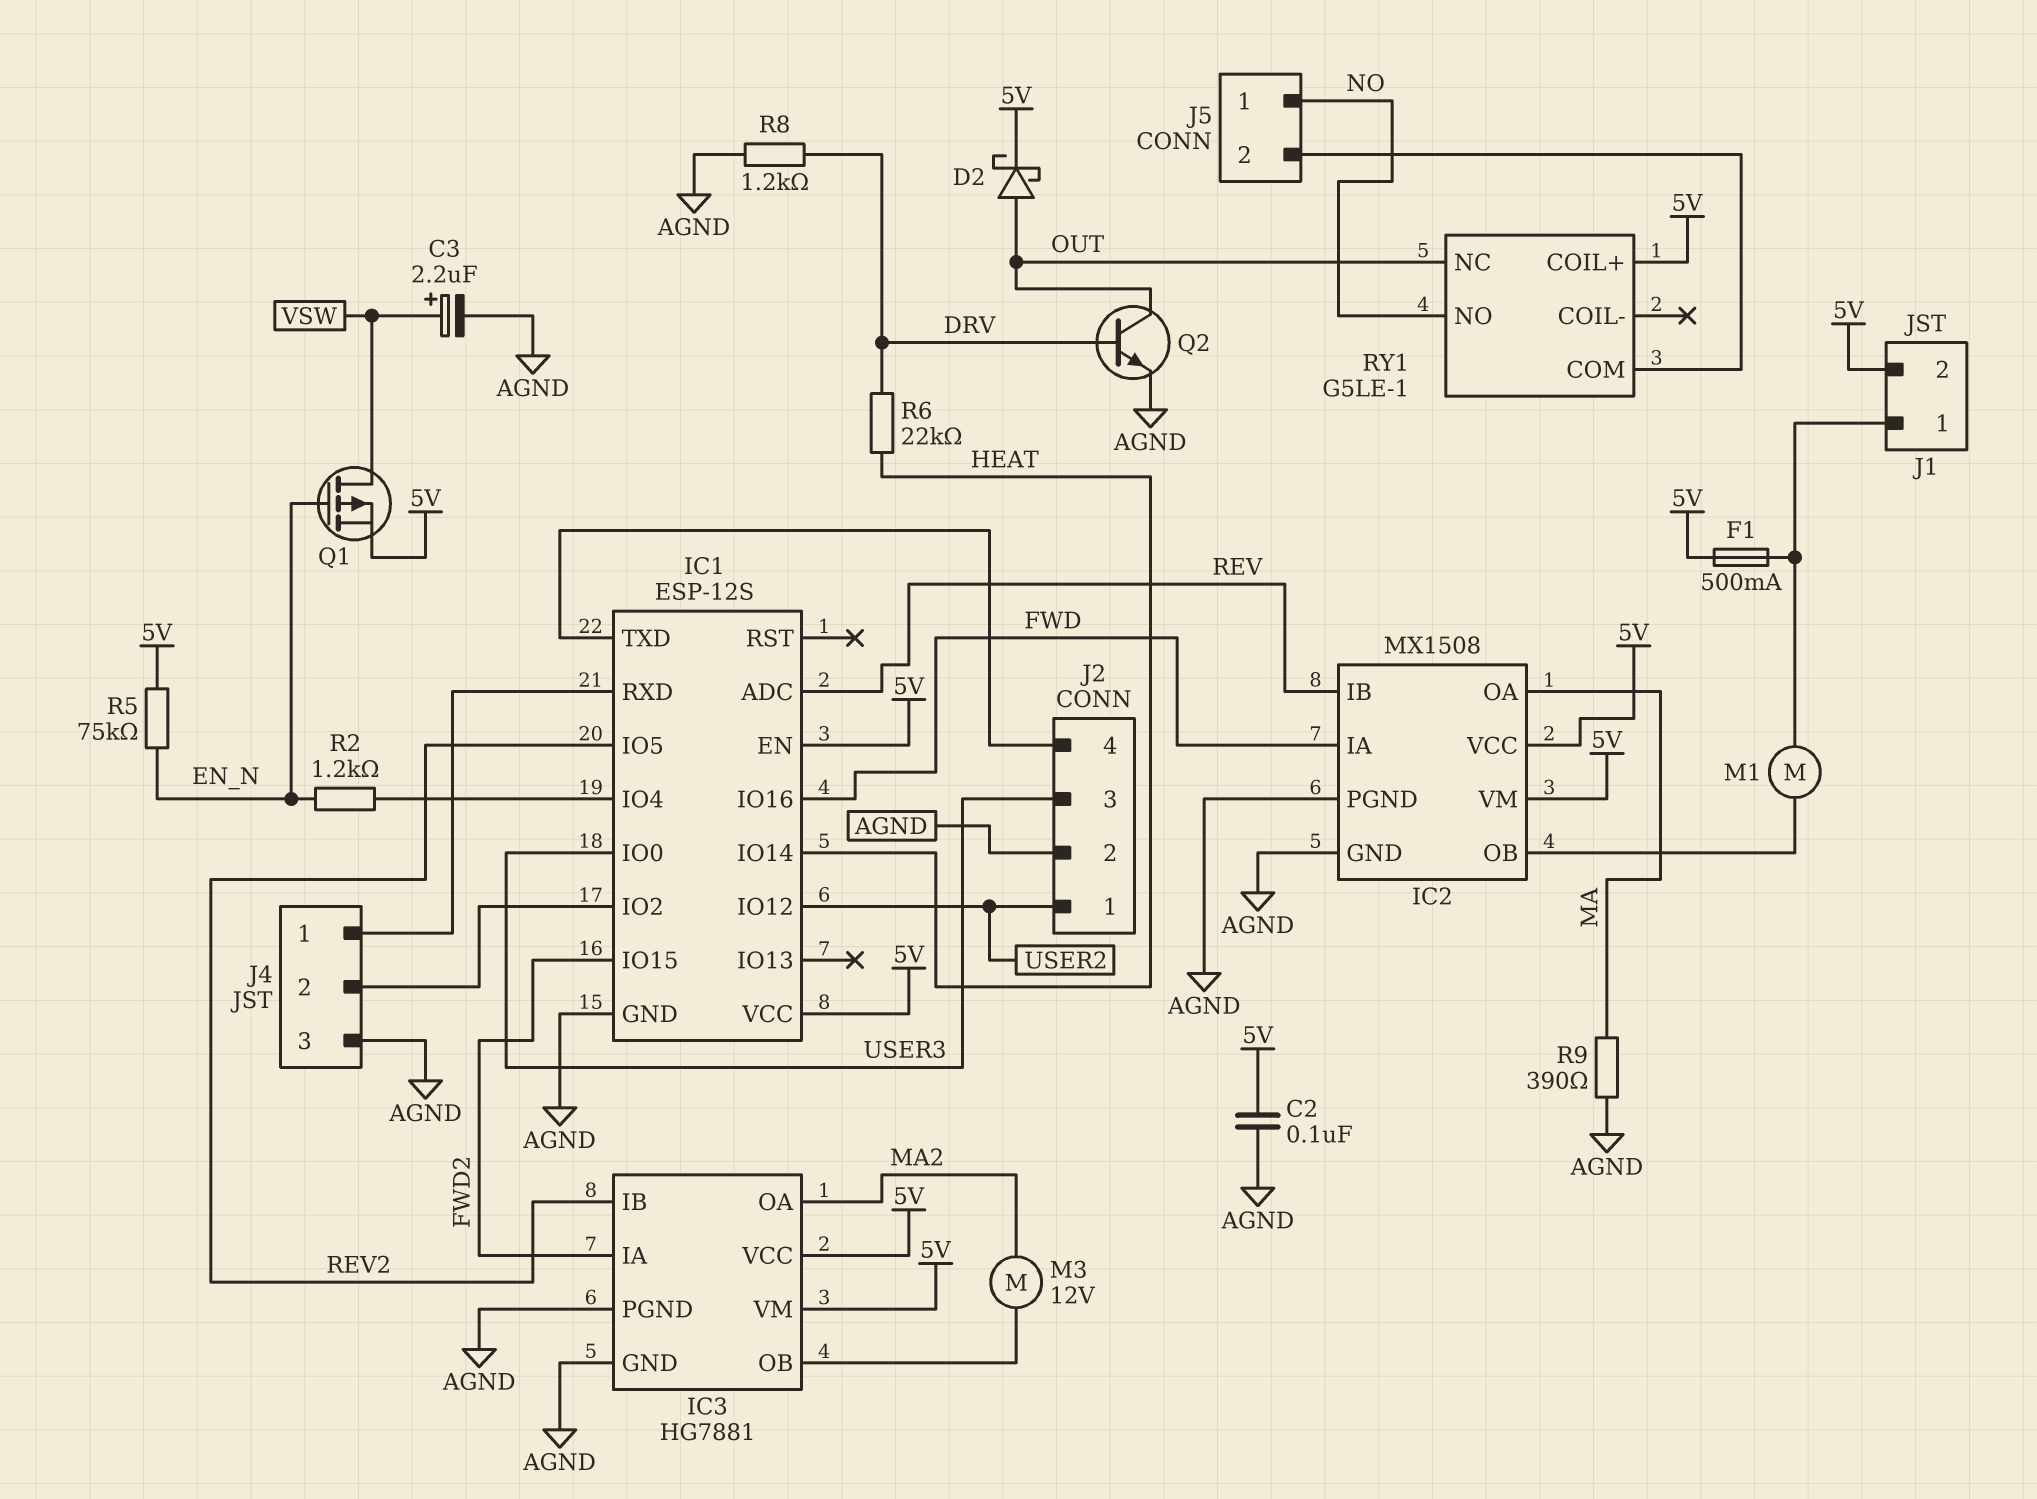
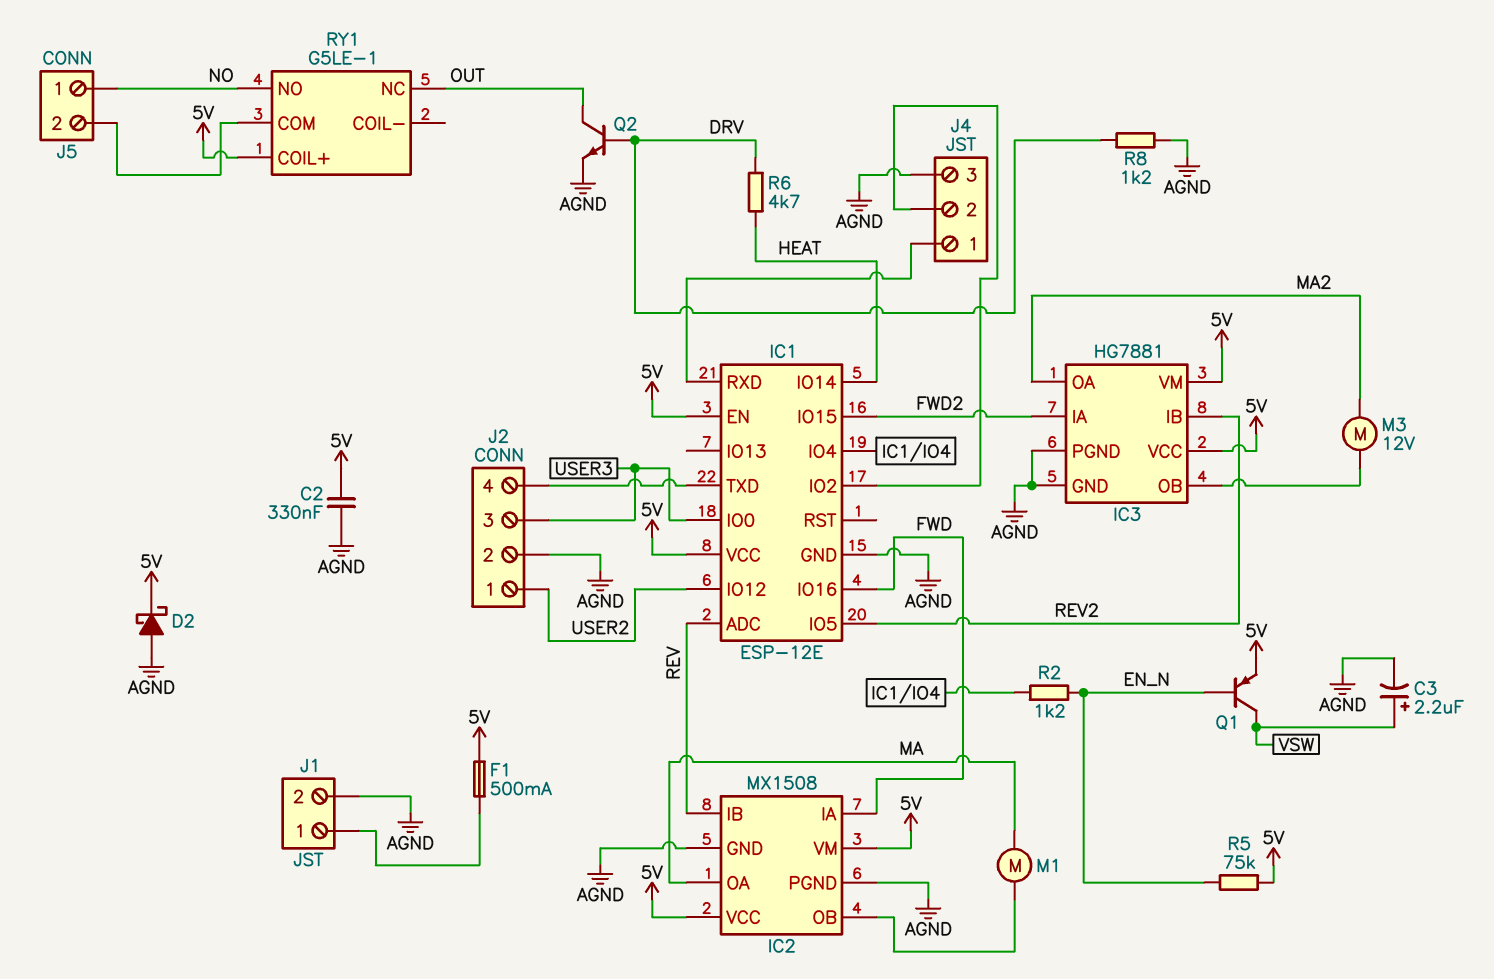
C2: 100nF (5V, AGND) -> 330nF (5V, AGND)
D2: schottky (A OUT, K 5V) -> schottky (A AGND, K 5V)
IC1: ESP-12S -> ESP-12E
J1 pin 2: 5V -> AGND
M1: motor (IC2/OB, J1/1) -> motor (IC2/OB, MA)
Q1: PMOS (G EN_N, D VSW, S 5V) -> PNP (B EN_N, C VSW, E 5V)
R6: 22k (DRV, HEAT) -> 4.7k (DRV, HEAT)
R9: 390 (AGND, MA) -> none

